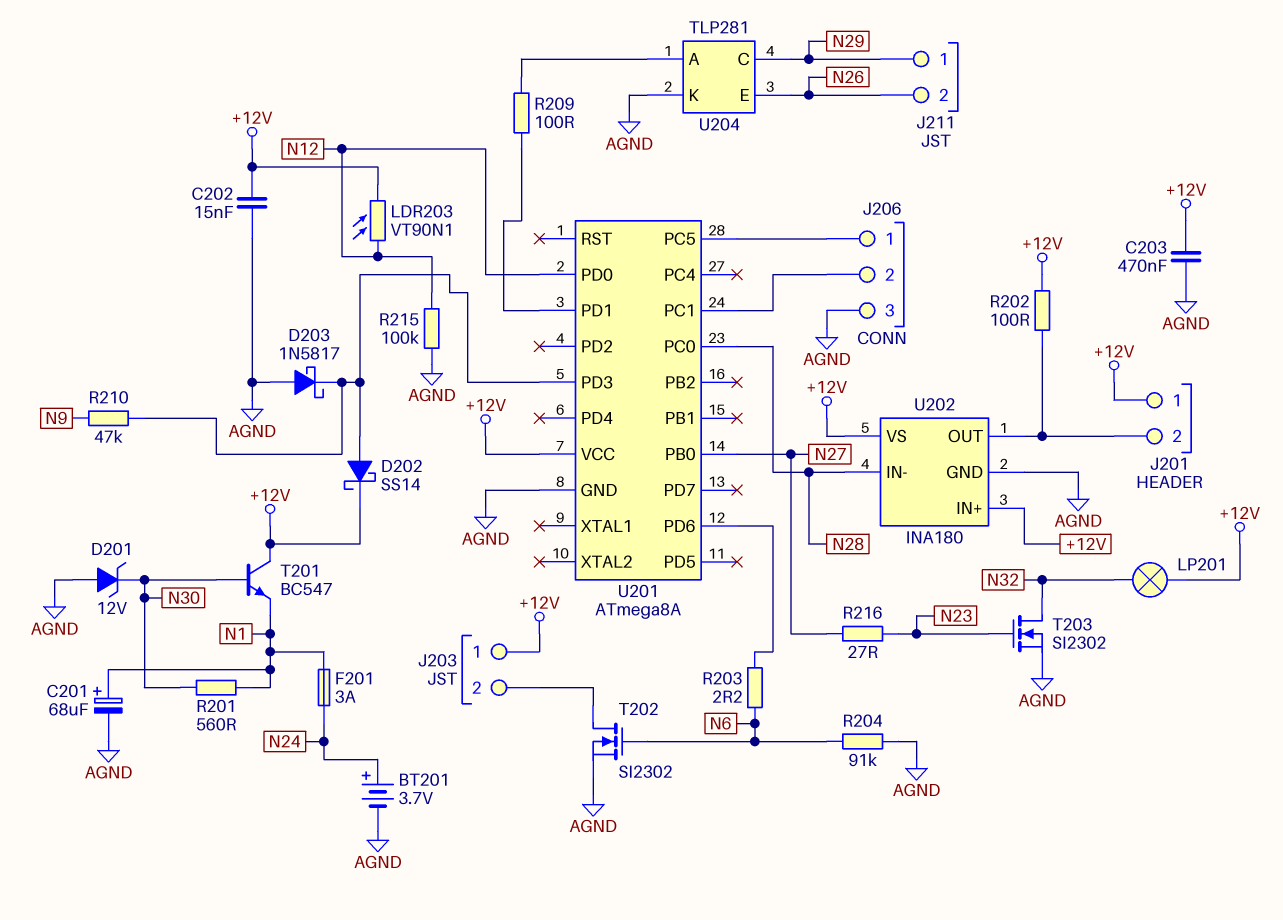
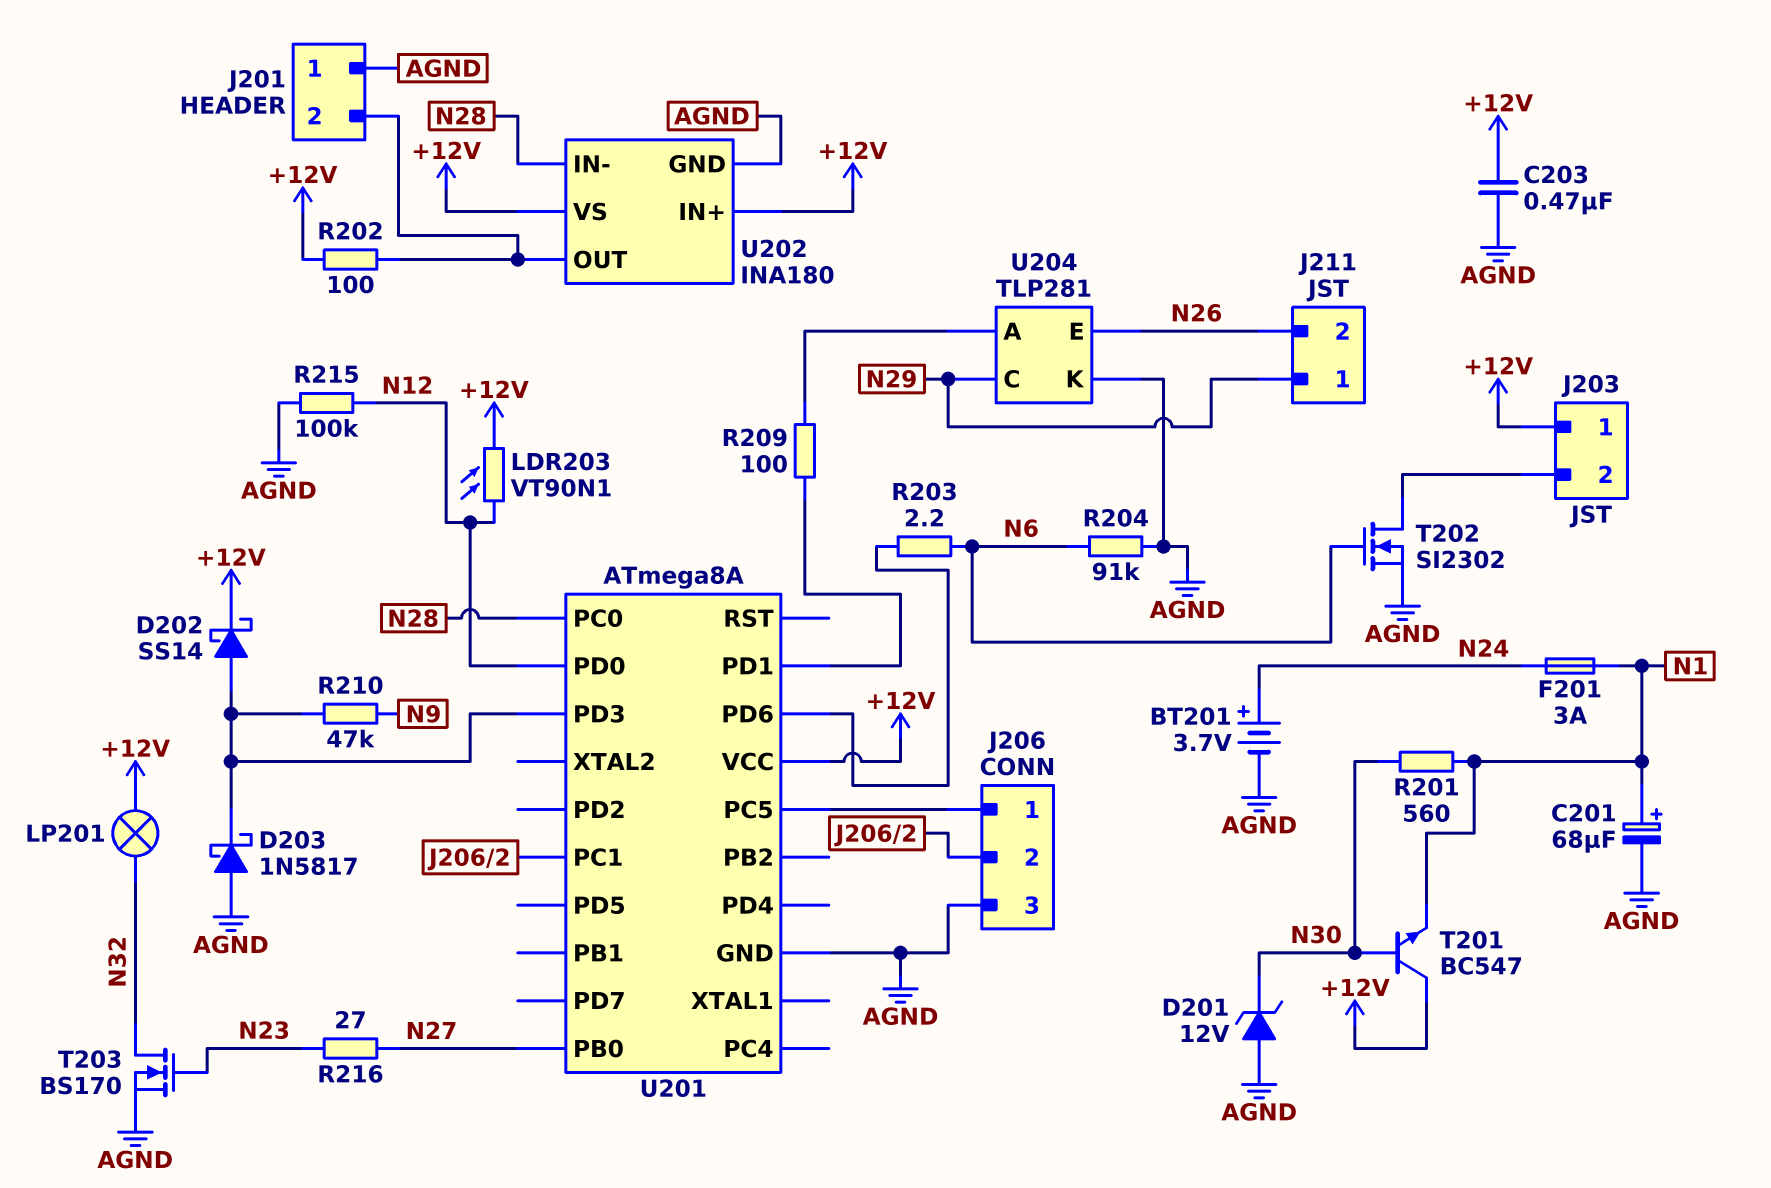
C202: 15nF (+12V, AGND) -> none
J201 pin 1: +12V -> AGND
T203: NMOS SI2302 (G N23, D N32, S AGND) -> NMOS BS170 (G N23, D N32, S AGND)

